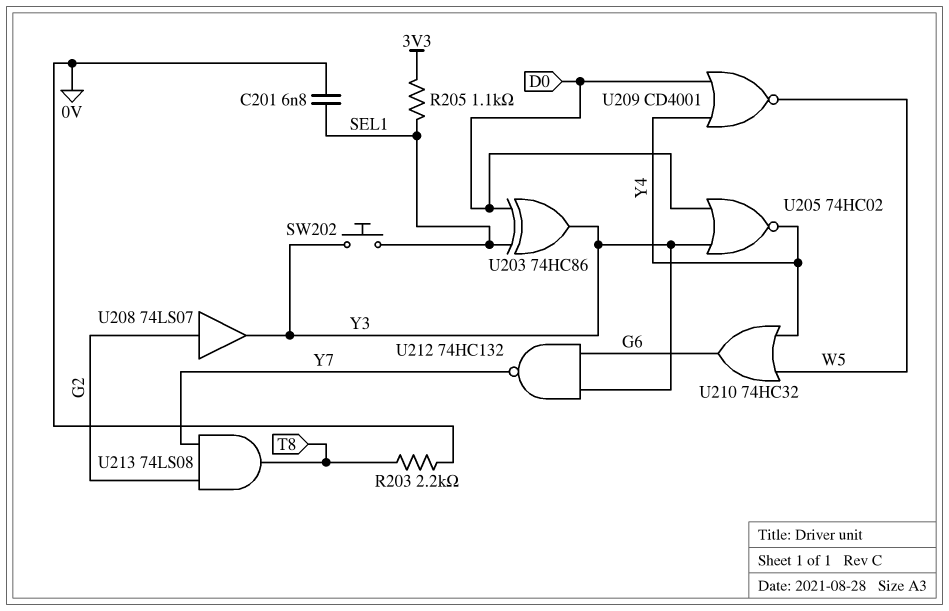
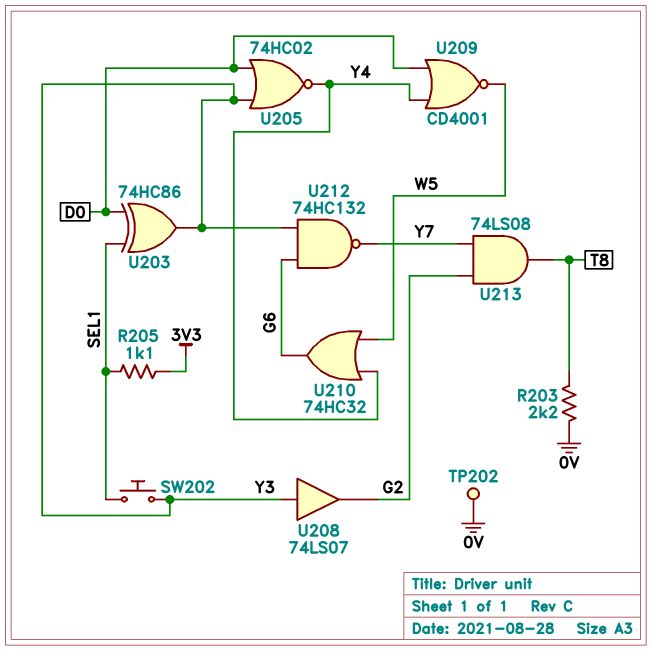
C201: 6.8nF (0V, SEL1) -> none
TP202: none -> test point (0V)
U208: buffer 74LS07 (in G2, out Y3) -> buffer 74LS07 (in Y3, out G2)

